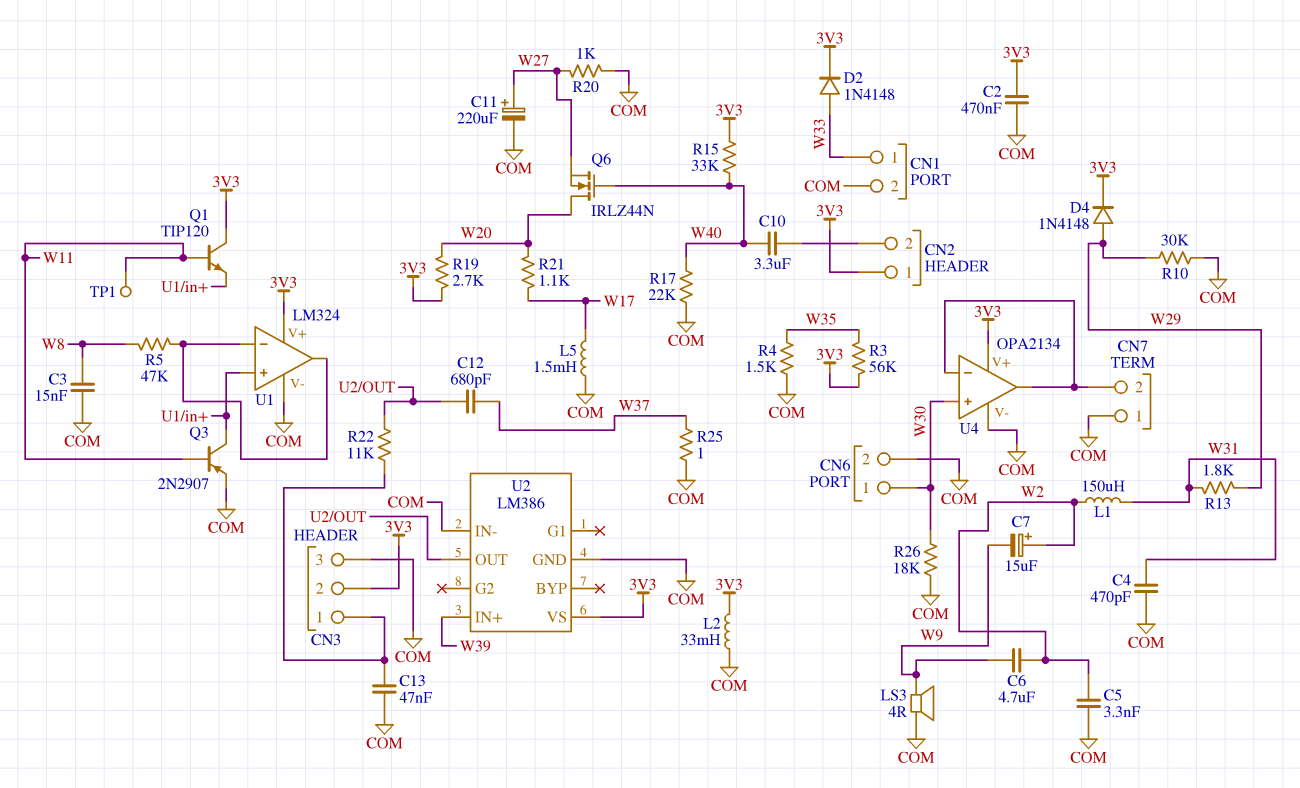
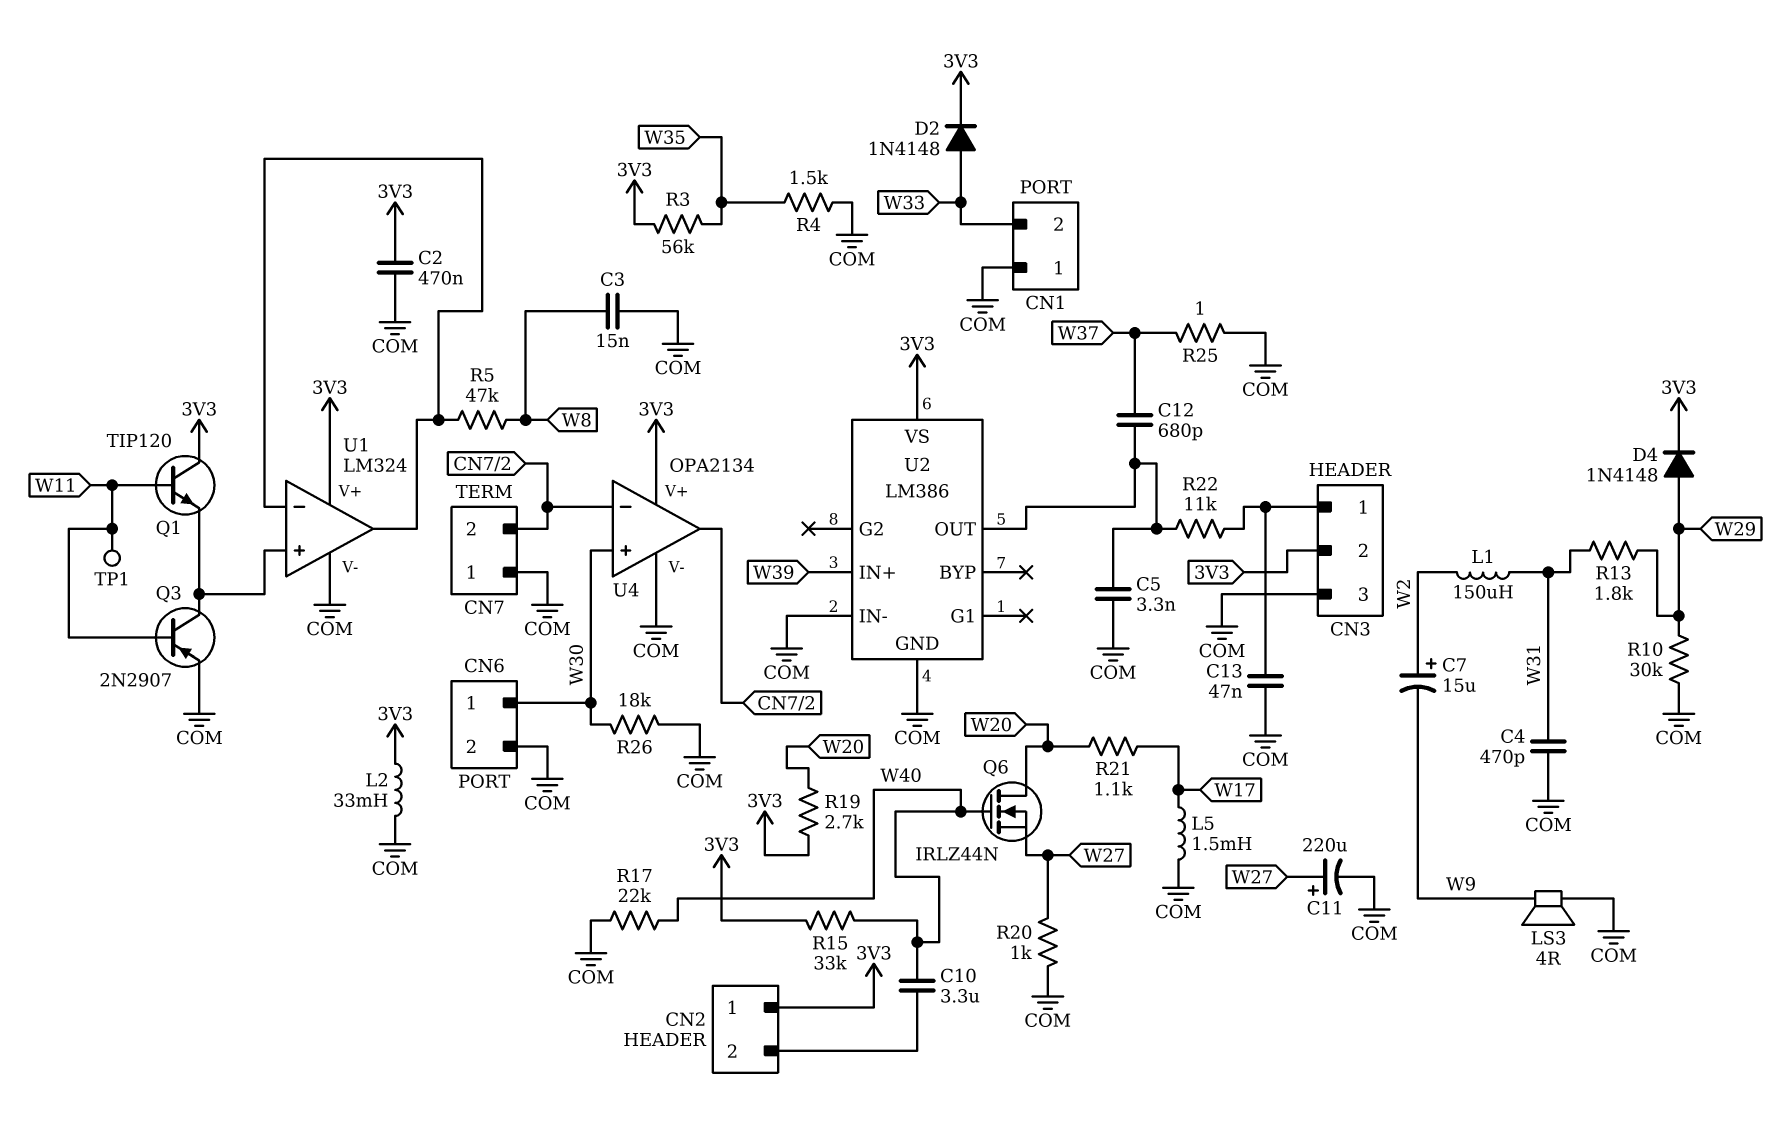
C5: 3.3nF (COM, W2) -> 3.3nF (COM, U2/OUT)
C6: 4.7uF (W2, W9) -> none
CN1 pin 1: W33 -> COM
CN1 pin 2: COM -> W33

